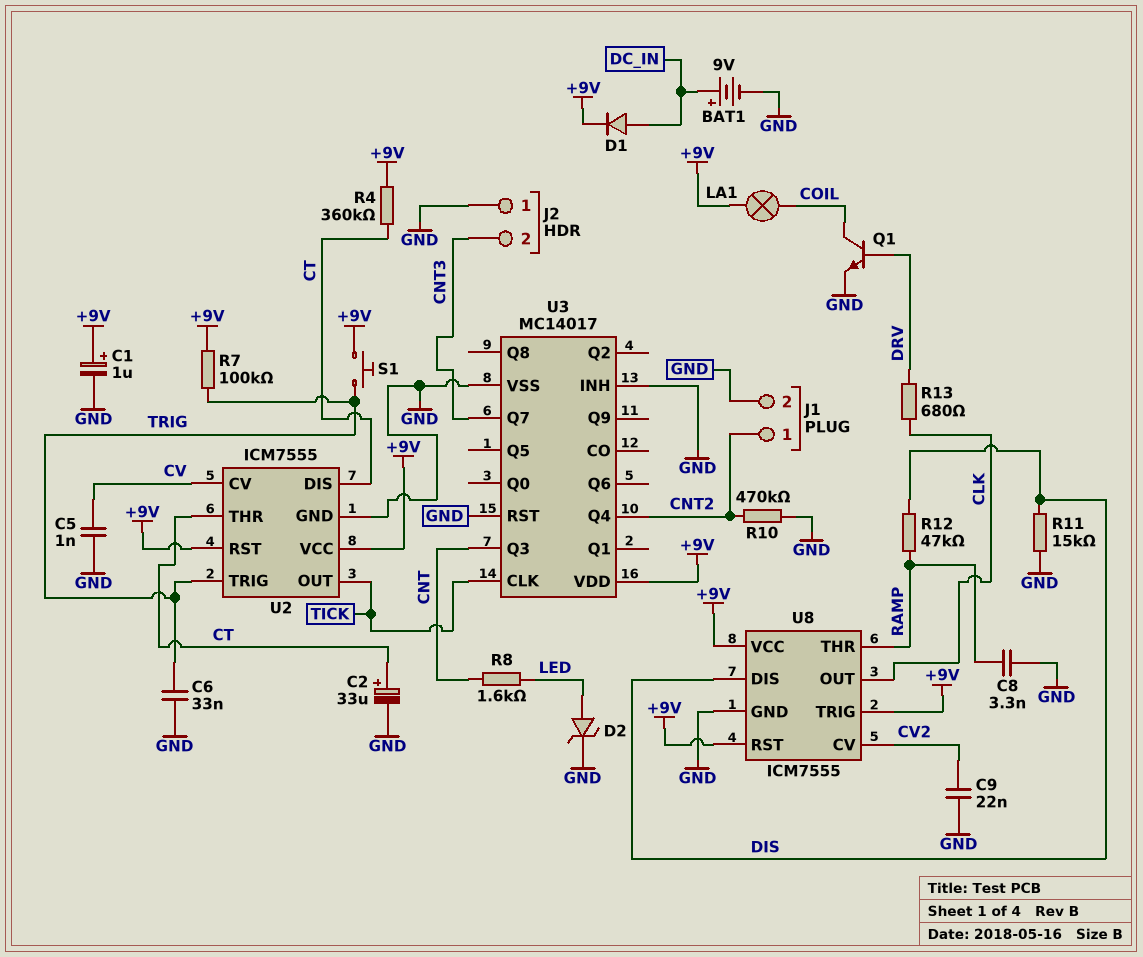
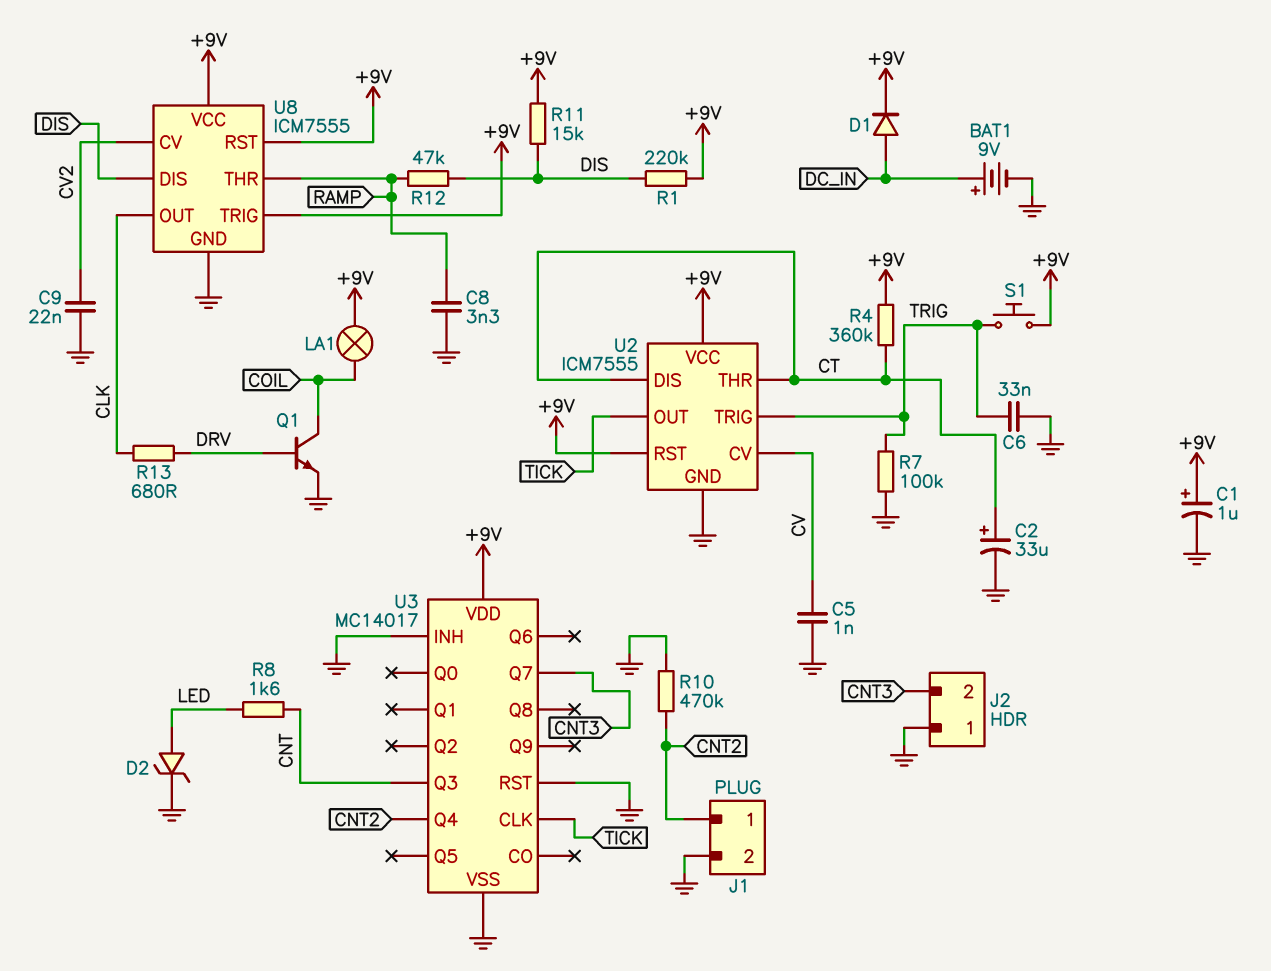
R1: none -> 220k (+9V, DIS)
R7: 100k (+9V, TRIG) -> 100k (GND, TRIG)
R11: 15k (DIS, GND) -> 15k (+9V, DIS)

